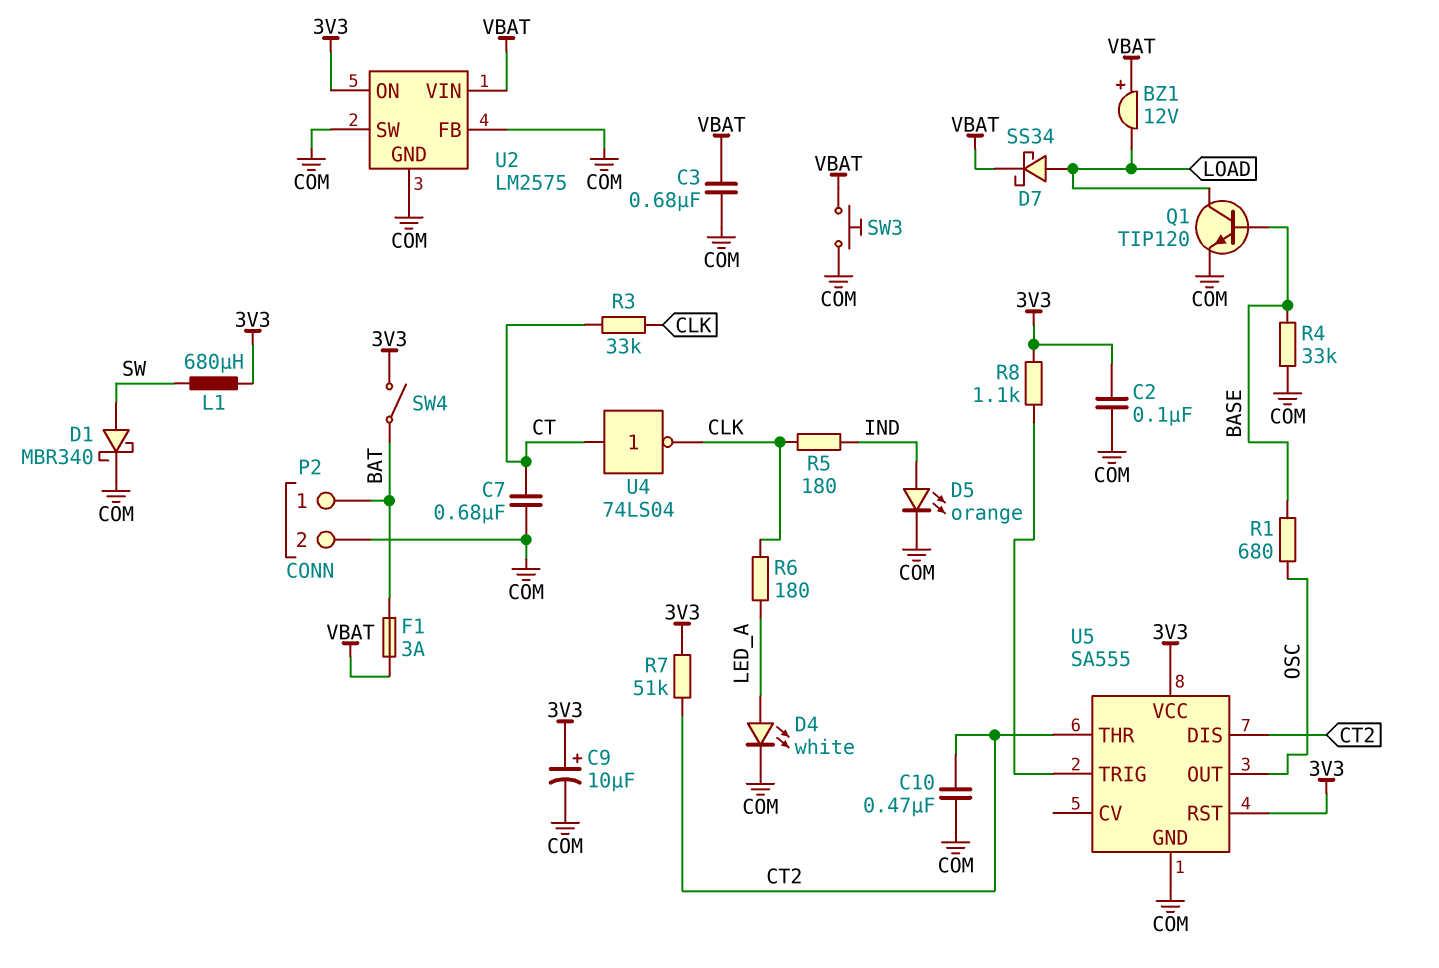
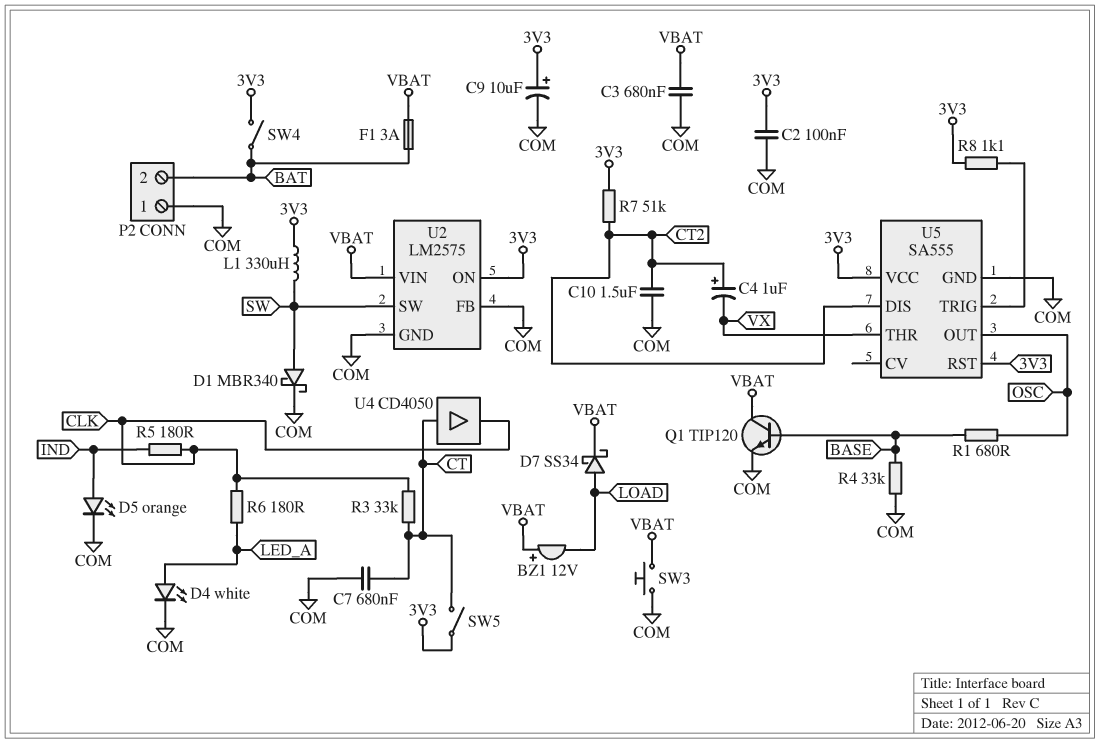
C4: none -> 1uF (plus CT2, minus VX)
C10: 470nF (COM, CT2) -> 1.5uF (COM, CT2)
L1: 680uH (3V3, SW) -> 330uH (3V3, SW)
P2 pin 1: BAT -> COM
P2 pin 2: COM -> BAT
Q1: NPN TIP120 (B BASE, C LOAD, E COM) -> NPN TIP120 (B BASE, C VBAT, E COM)
SW5: none -> switch (3V3, CT)
U2 pin SW: COM -> SW
U4: NOT 74LS04 (in CT, out CLK) -> buffer CD4050 (in CT, out CLK)
U5 pin THR: CT2 -> VX

